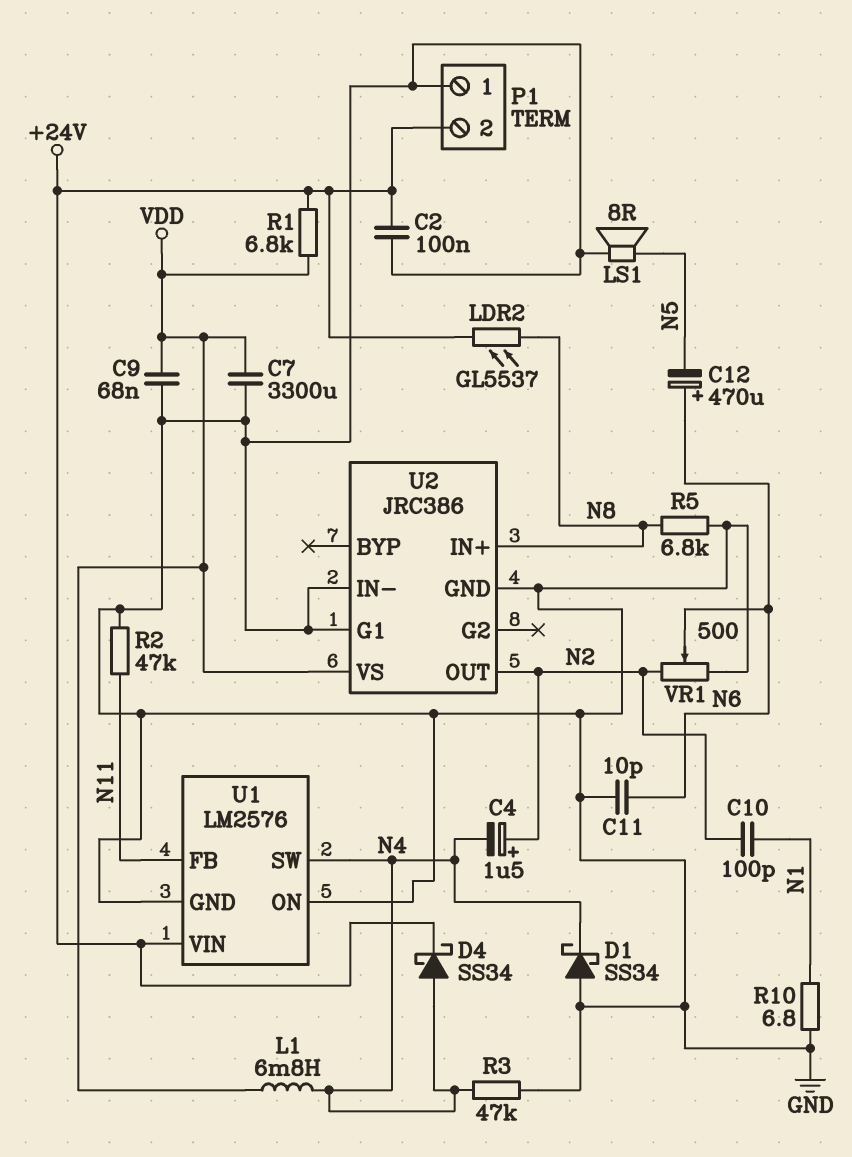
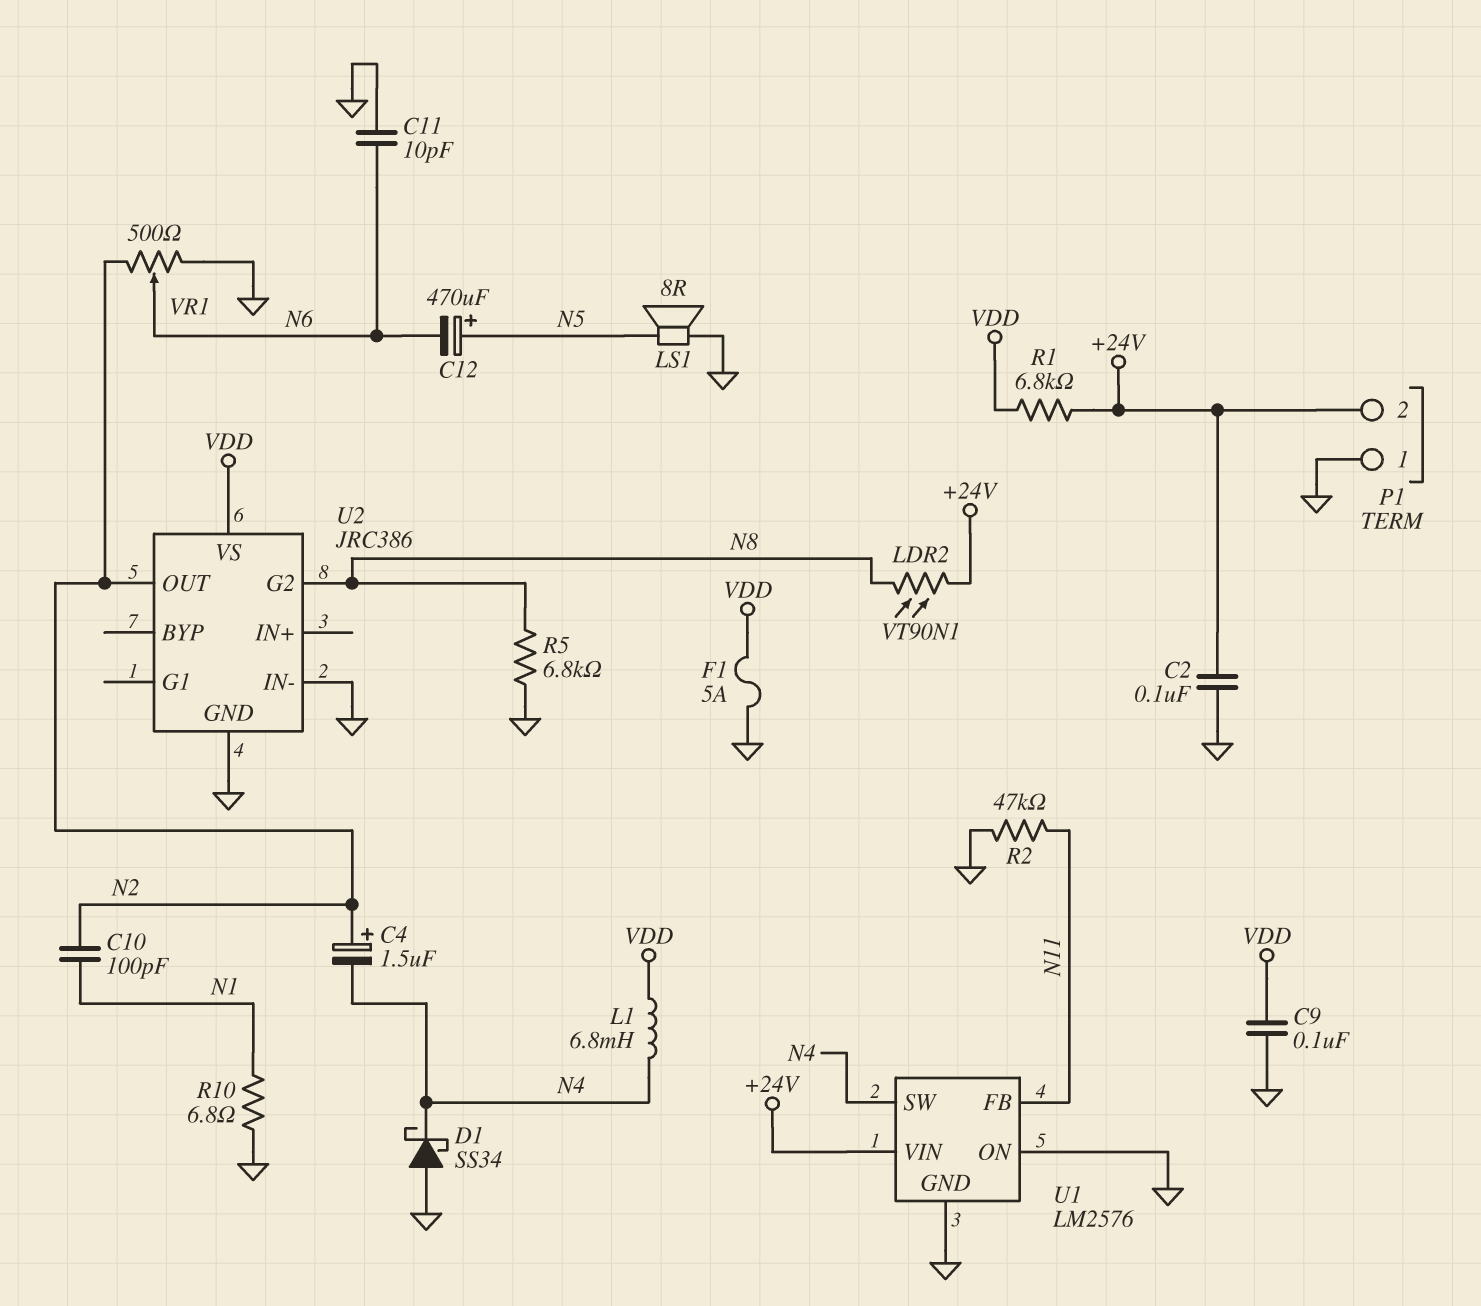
C7: 3300uF (GND, VDD) -> none
C9: 68nF (GND, VDD) -> 100nF (GND, VDD)
C12: 470uF (plus N6, minus N5) -> 470uF (plus N5, minus N6)
D4: schottky SS34 (A N4, K +24V) -> none
F1: none -> 5A (GND, VDD)
LDR2: GL5537 (+24V, N8) -> VT90N1 (+24V, N8)
R3: 47k (GND, N4) -> none
U2 pin G1: GND -> none
U2 pin G2: none -> N8
U2 pin IN+: N8 -> none

